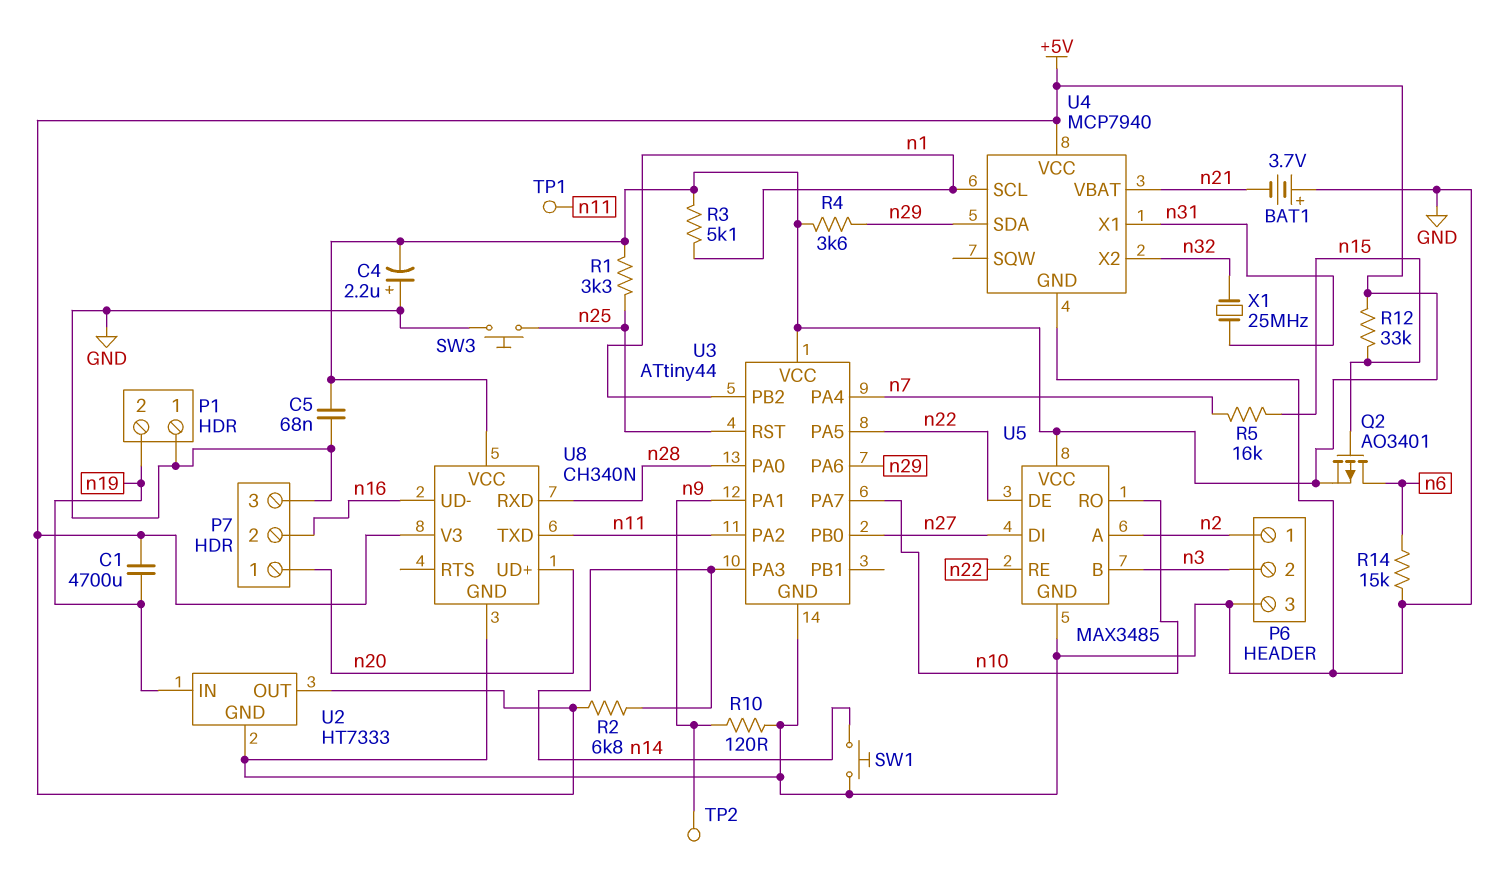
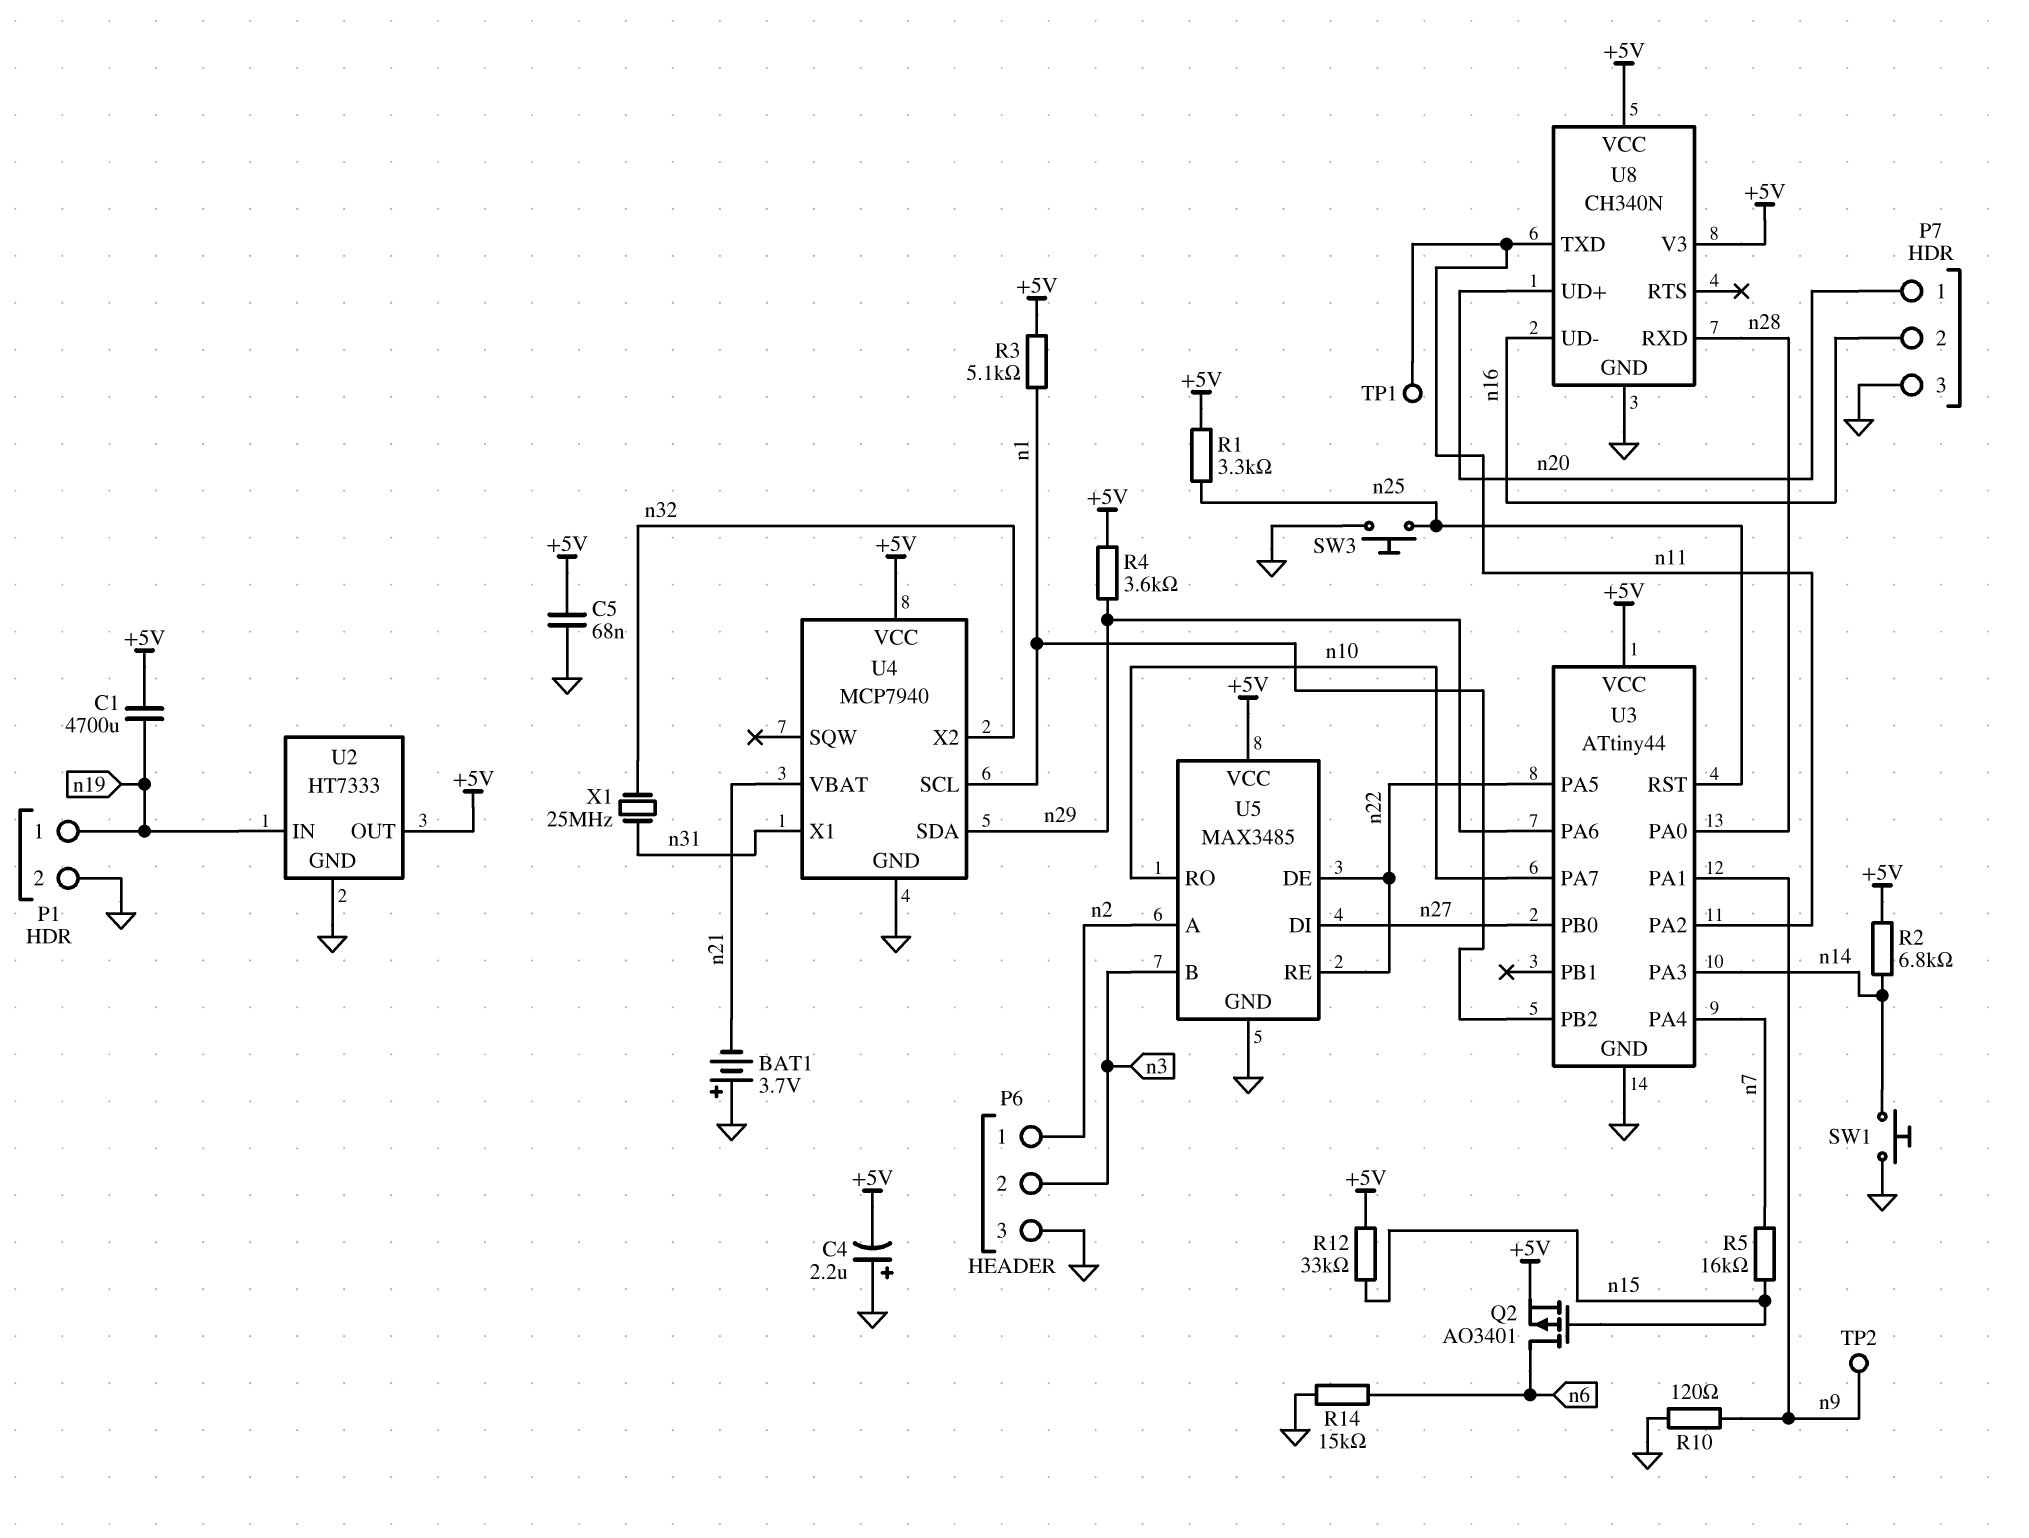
P1 pin 1: GND -> n19
P1 pin 2: n19 -> GND

